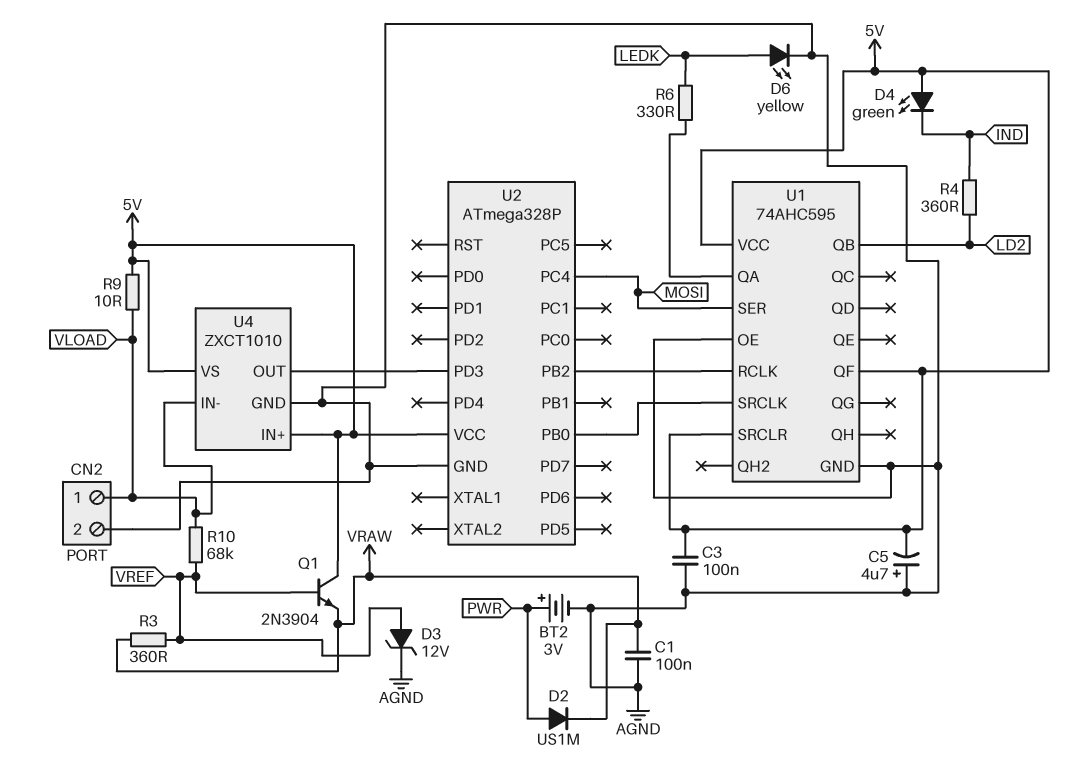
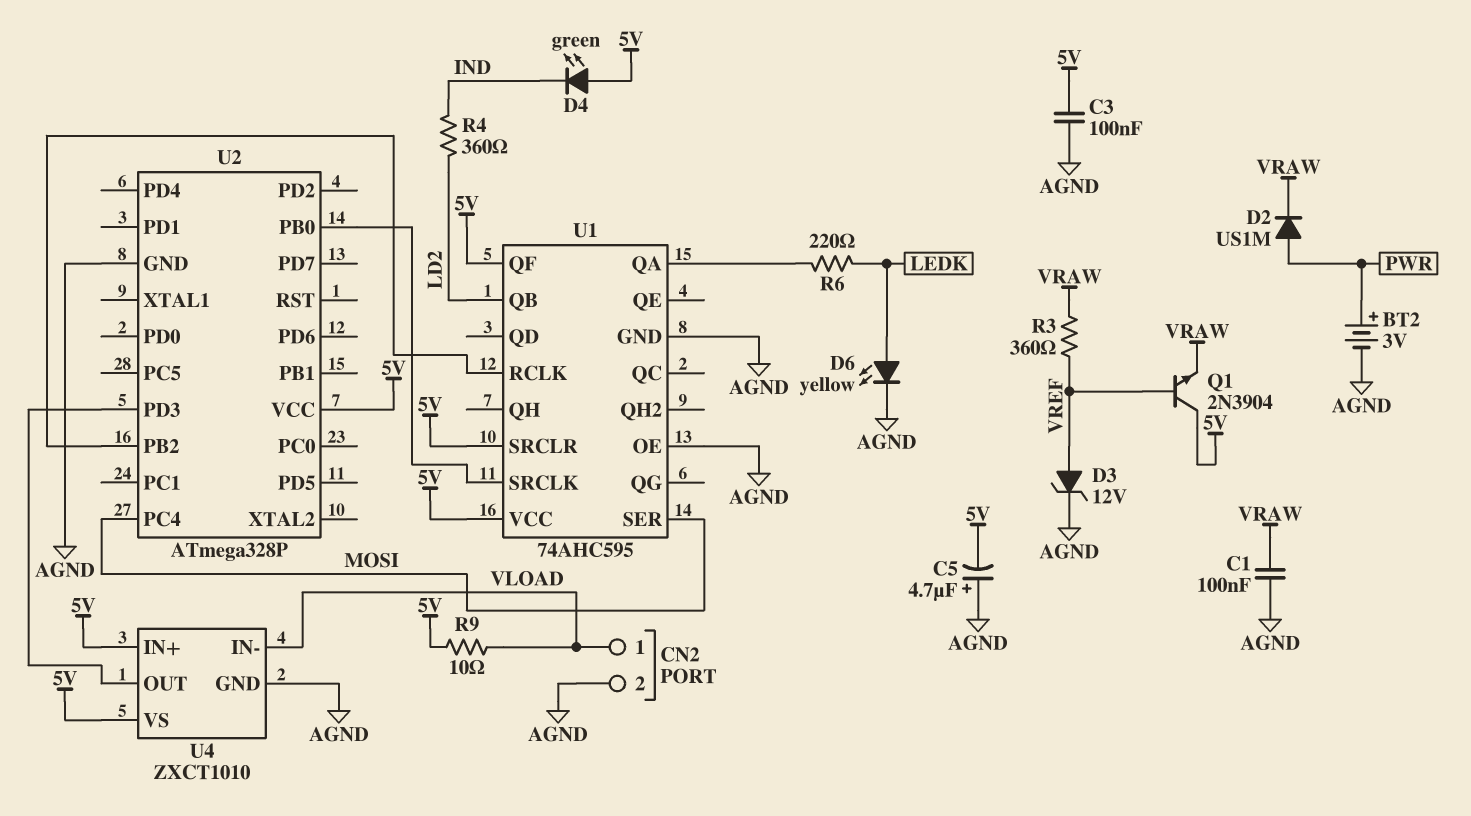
R6: 330 (LEDK, U1/QA) -> 220 (LEDK, U1/QA)
R10: 68k (VLOAD, VREF) -> none

